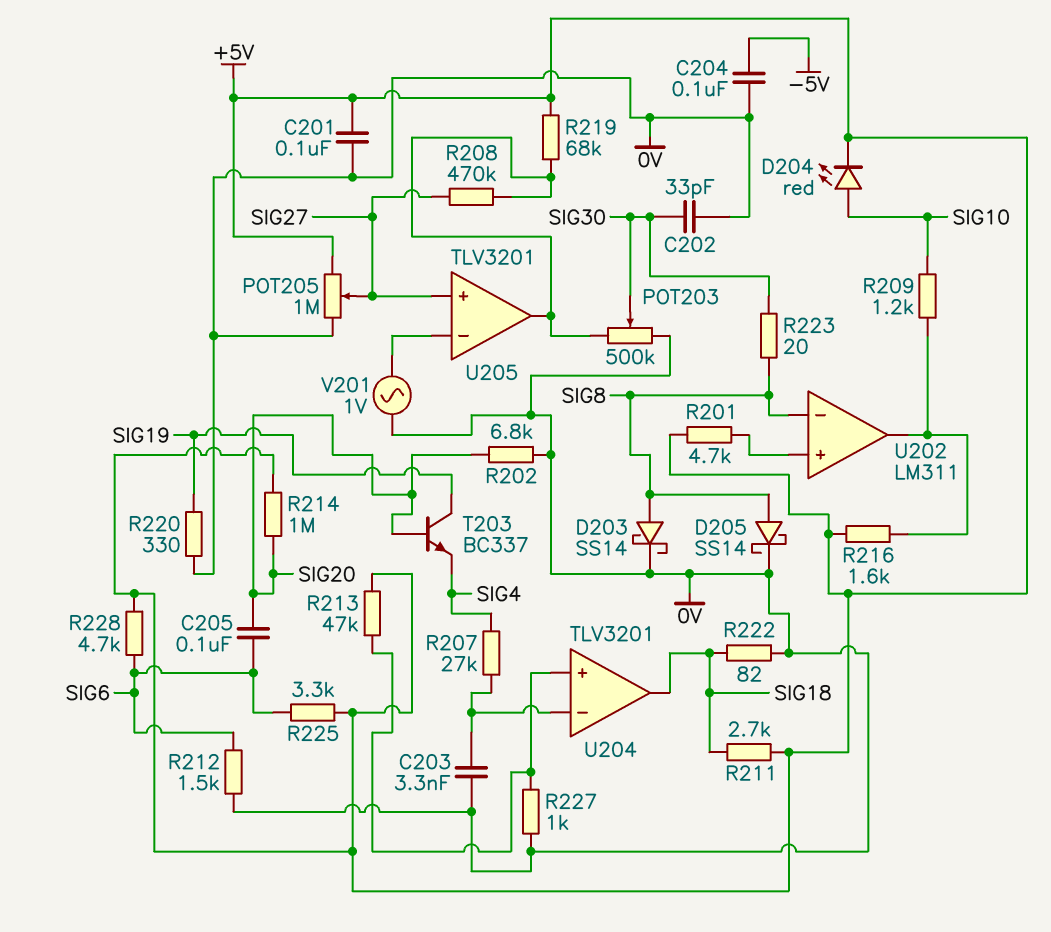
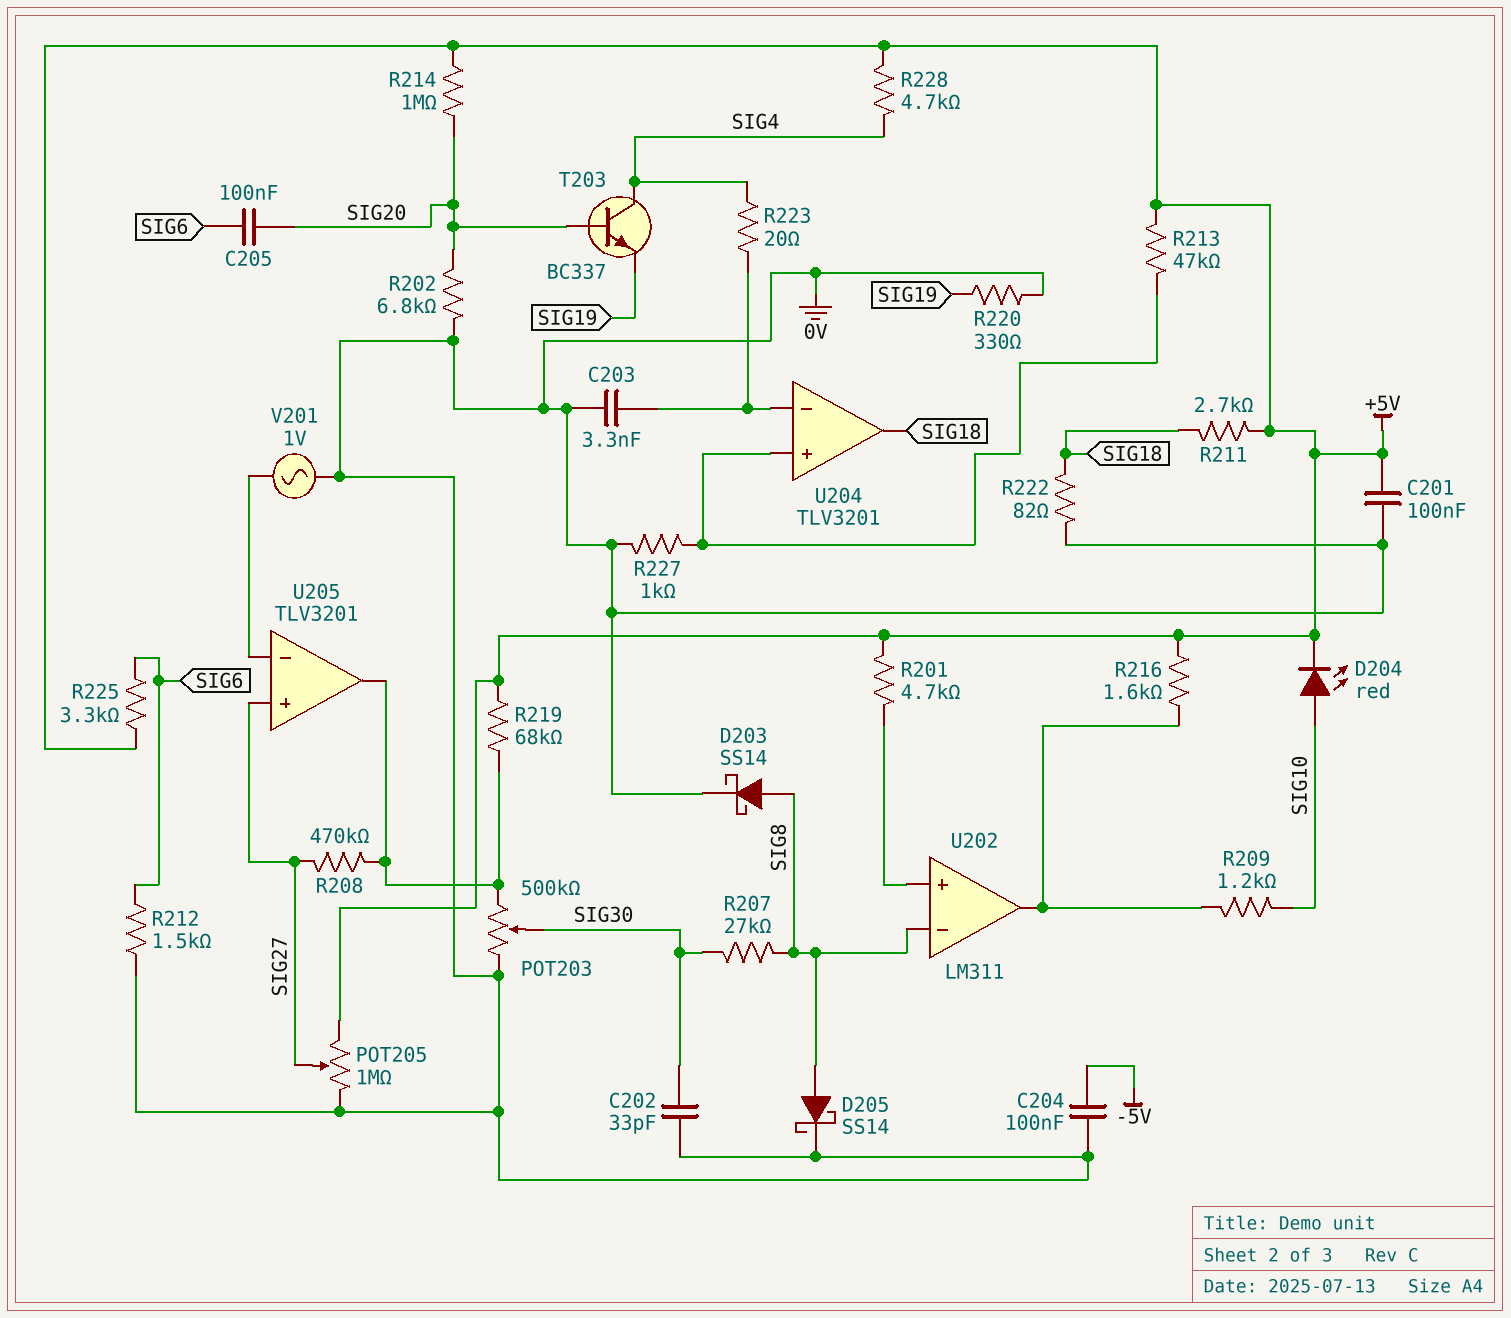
R207: 27k (SIG4, U204/in-) -> 27k (SIG8, SIG30)
R223: 20 (SIG8, SIG30) -> 20 (SIG4, U204/in-)
R228: 4.7k (+5V, SIG6) -> 4.7k (+5V, SIG4)
T203: NPN BC337 (B SIG20, C SIG19, E SIG4) -> NPN BC337 (B SIG20, C SIG4, E SIG19)

